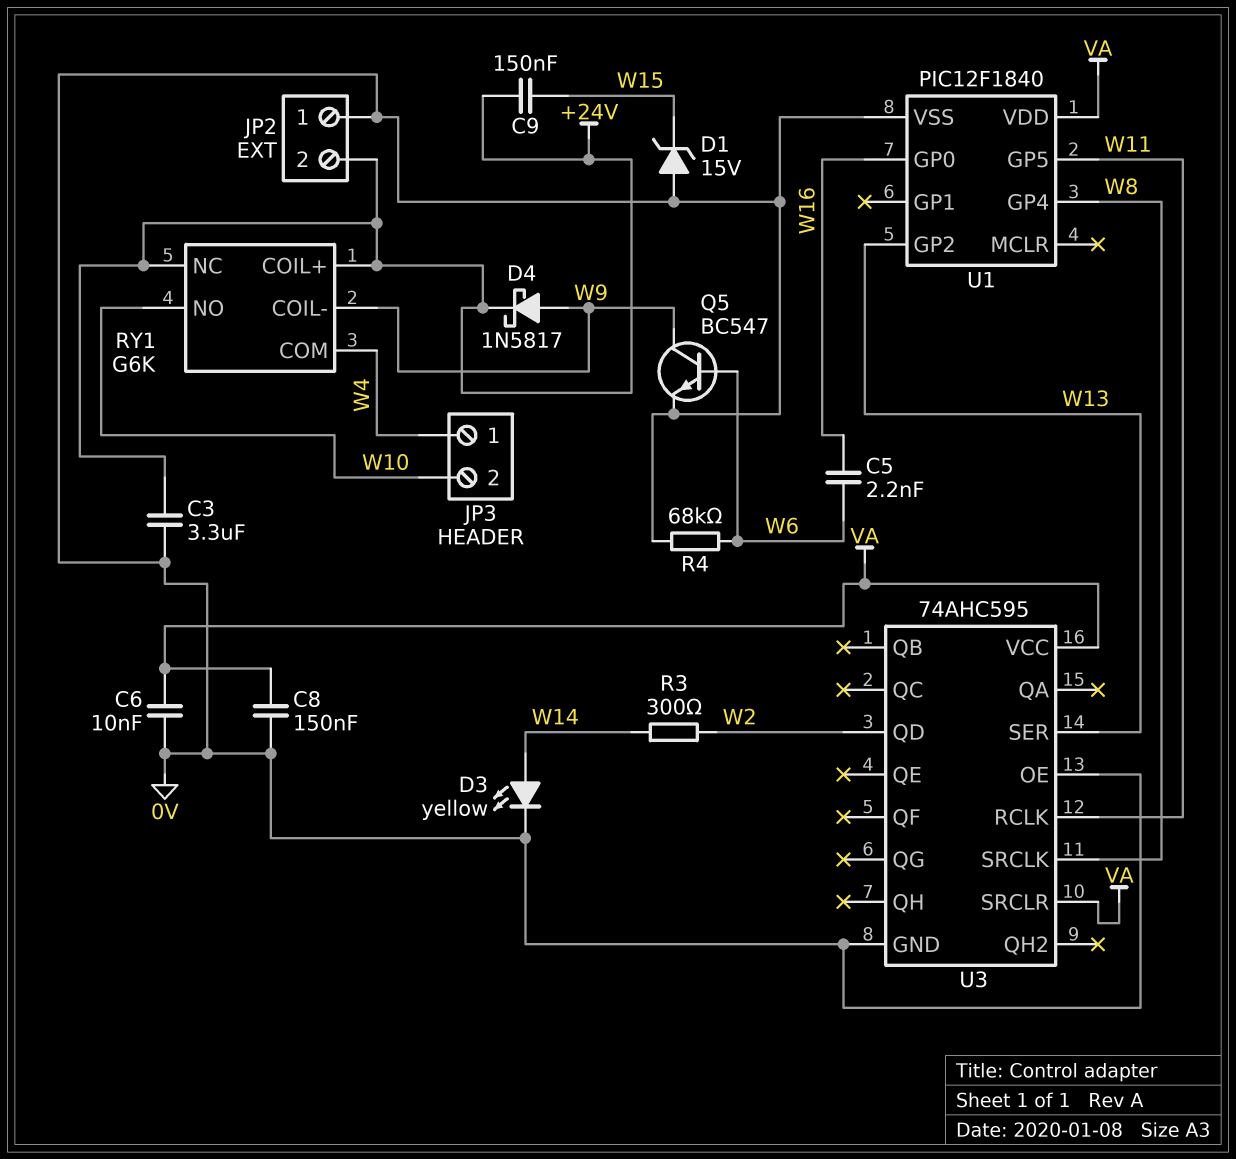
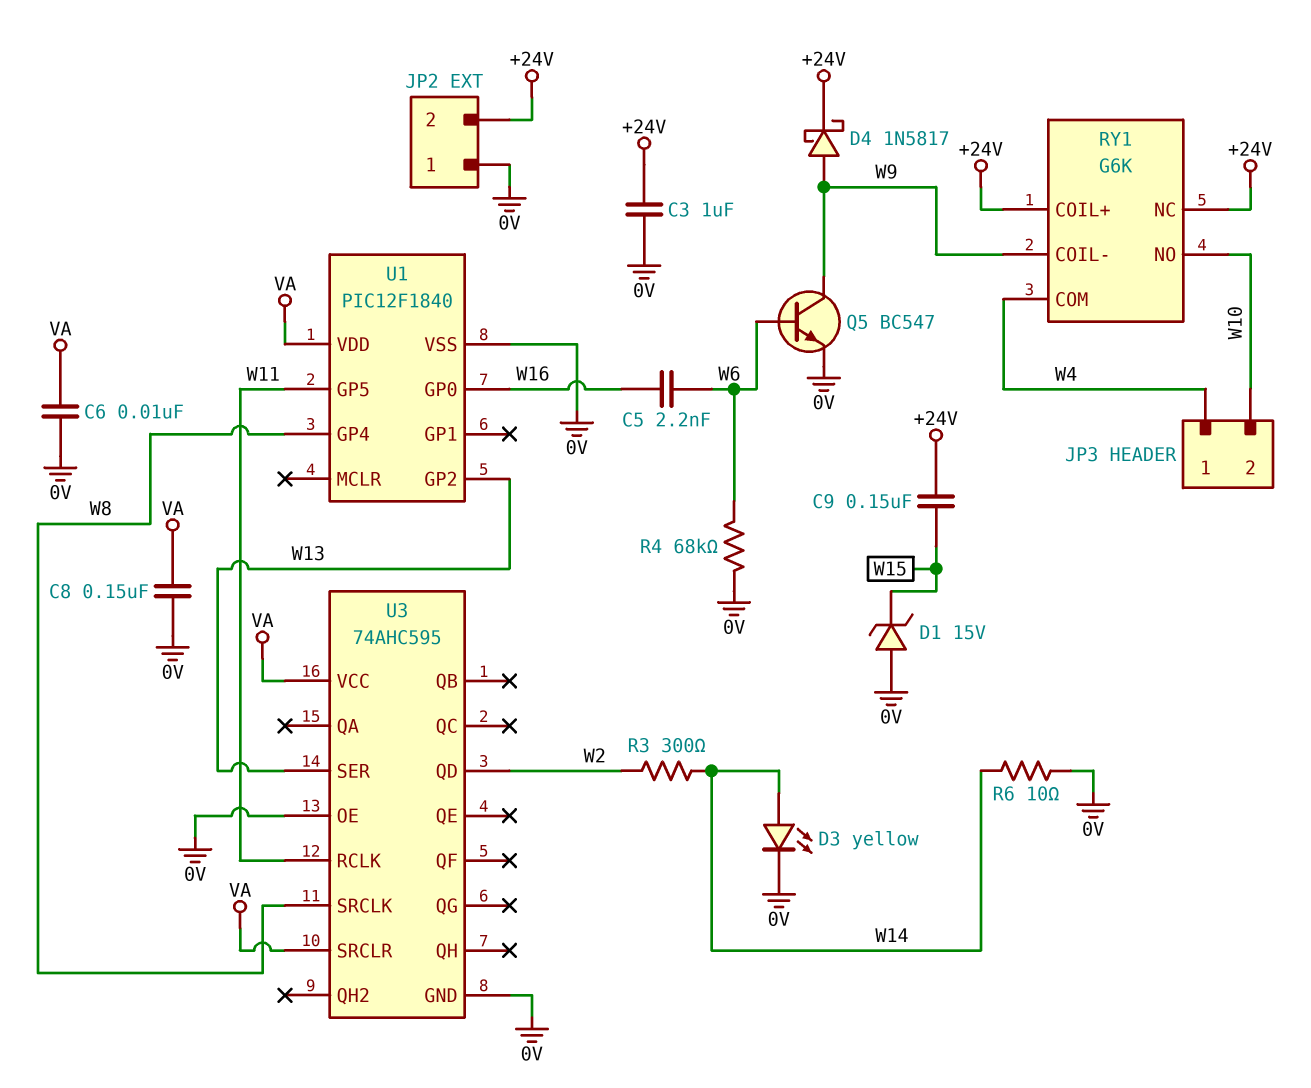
C3: 3.3uF (+24V, 0V) -> 1uF (+24V, 0V)
R6: none -> 10 (0V, W14)

